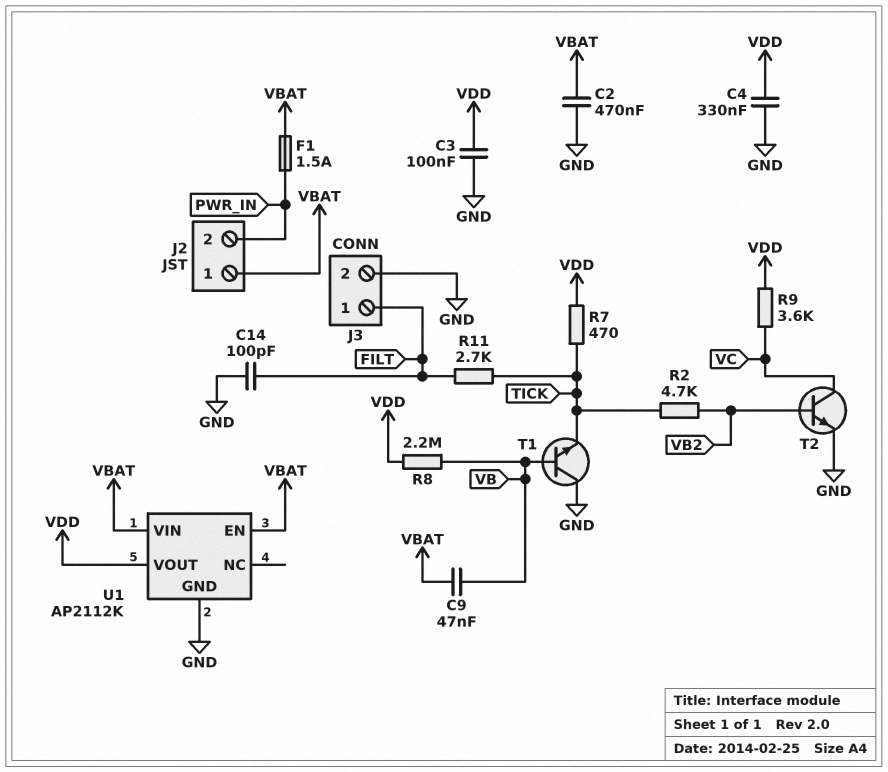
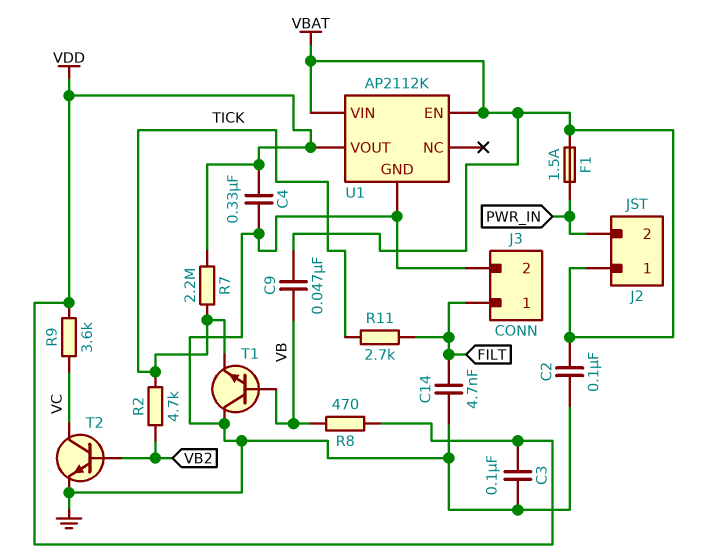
C2: 470nF (GND, VBAT) -> 100nF (GND, VBAT)
C14: 100pF (FILT, GND) -> 4.7nF (FILT, GND)
R7: 470 (TICK, VDD) -> 2.2M (TICK, VDD)
R8: 2.2M (VB, VDD) -> 470 (VB, VDD)

